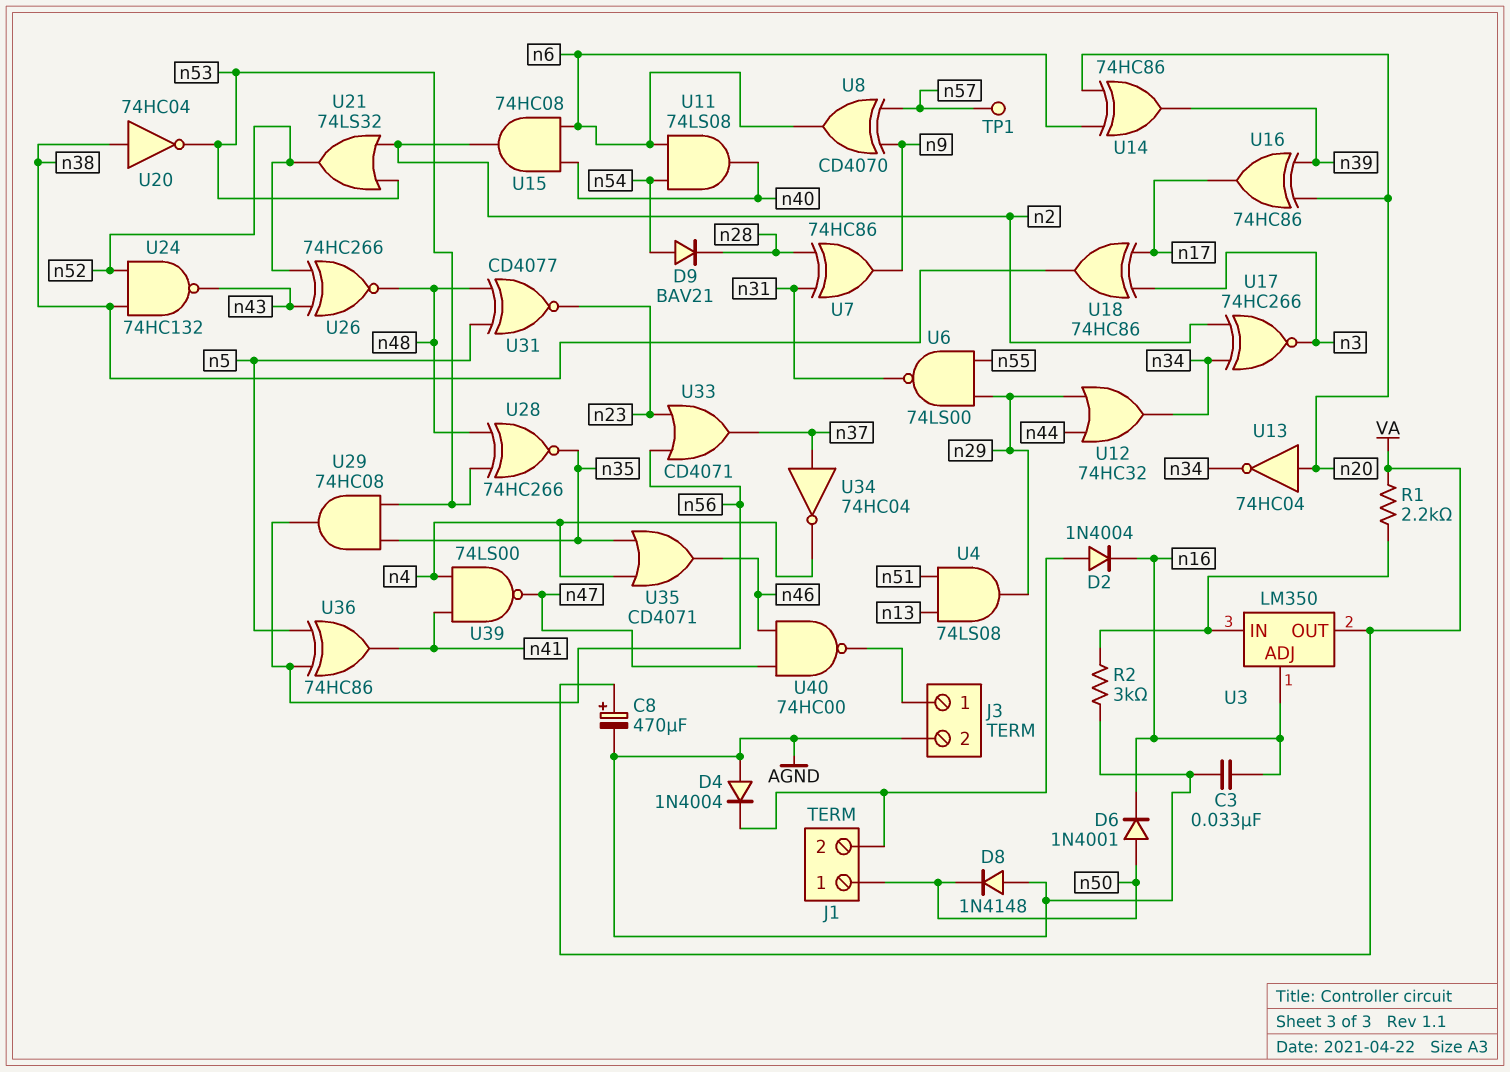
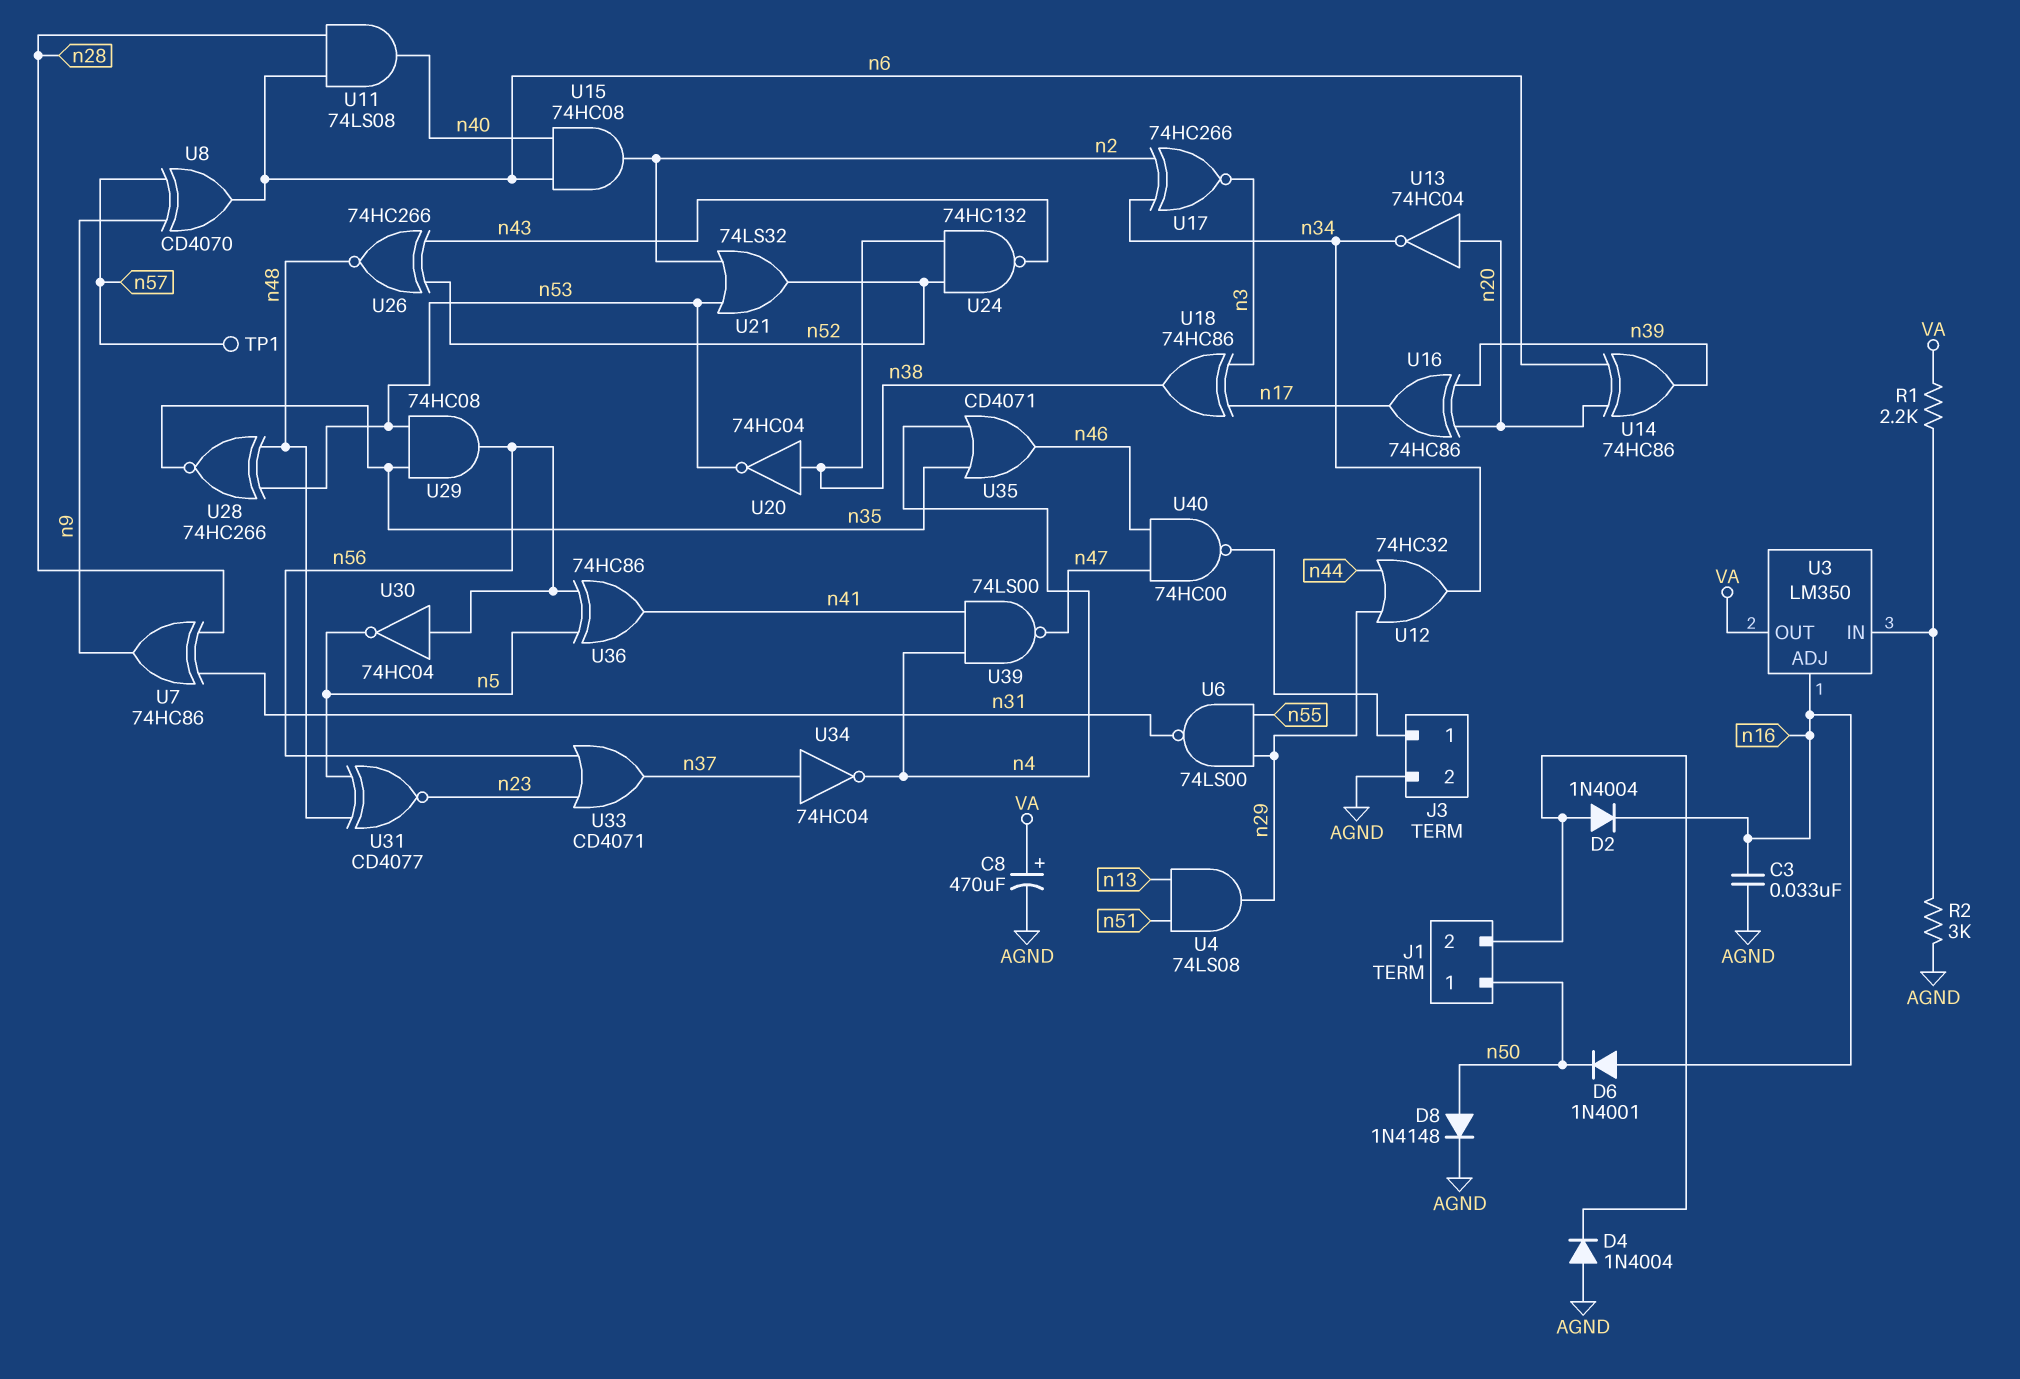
D6: diode 1N4001 (A n50, K n16) -> diode 1N4001 (A n16, K n50)
D8: diode 1N4148 (A AGND, K n50) -> diode 1N4148 (A n50, K AGND)
D9: diode BAV21 (A n54, K n28) -> none
U11: AND 74LS08 (in n6, in n54, out n40) -> AND 74LS08 (in n6, in n28, out n40)
U30: none -> NOT 74HC04 (in n56, out n5)

